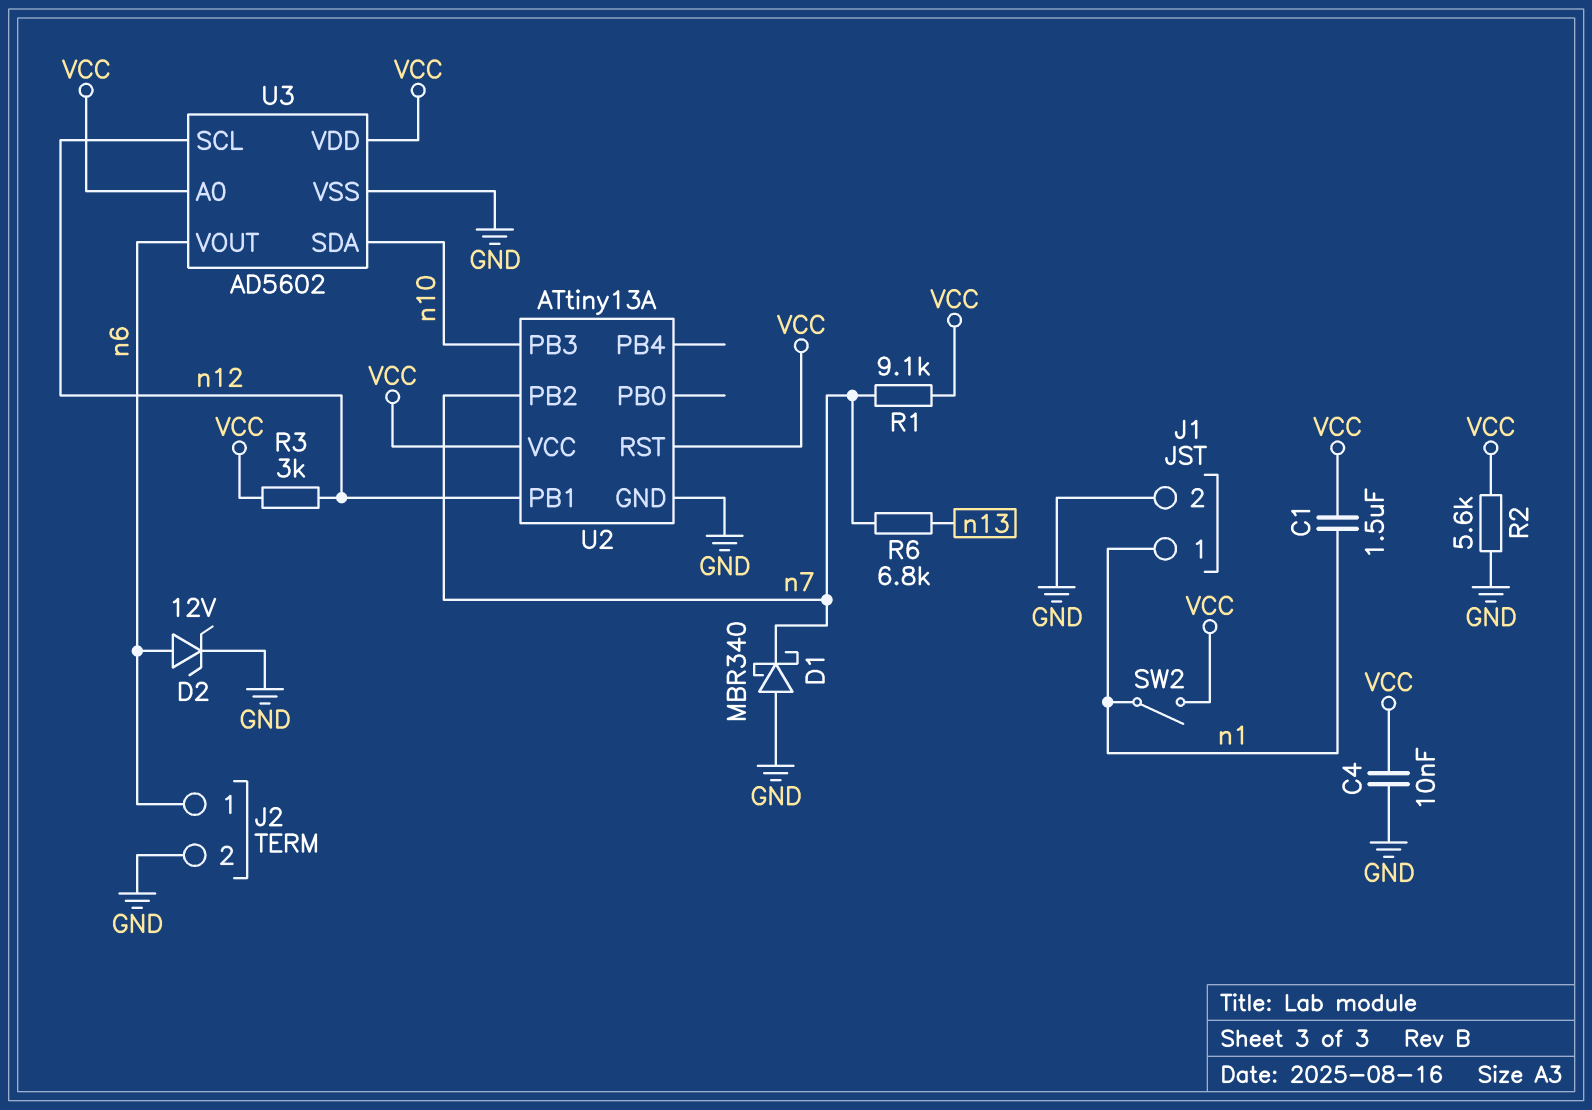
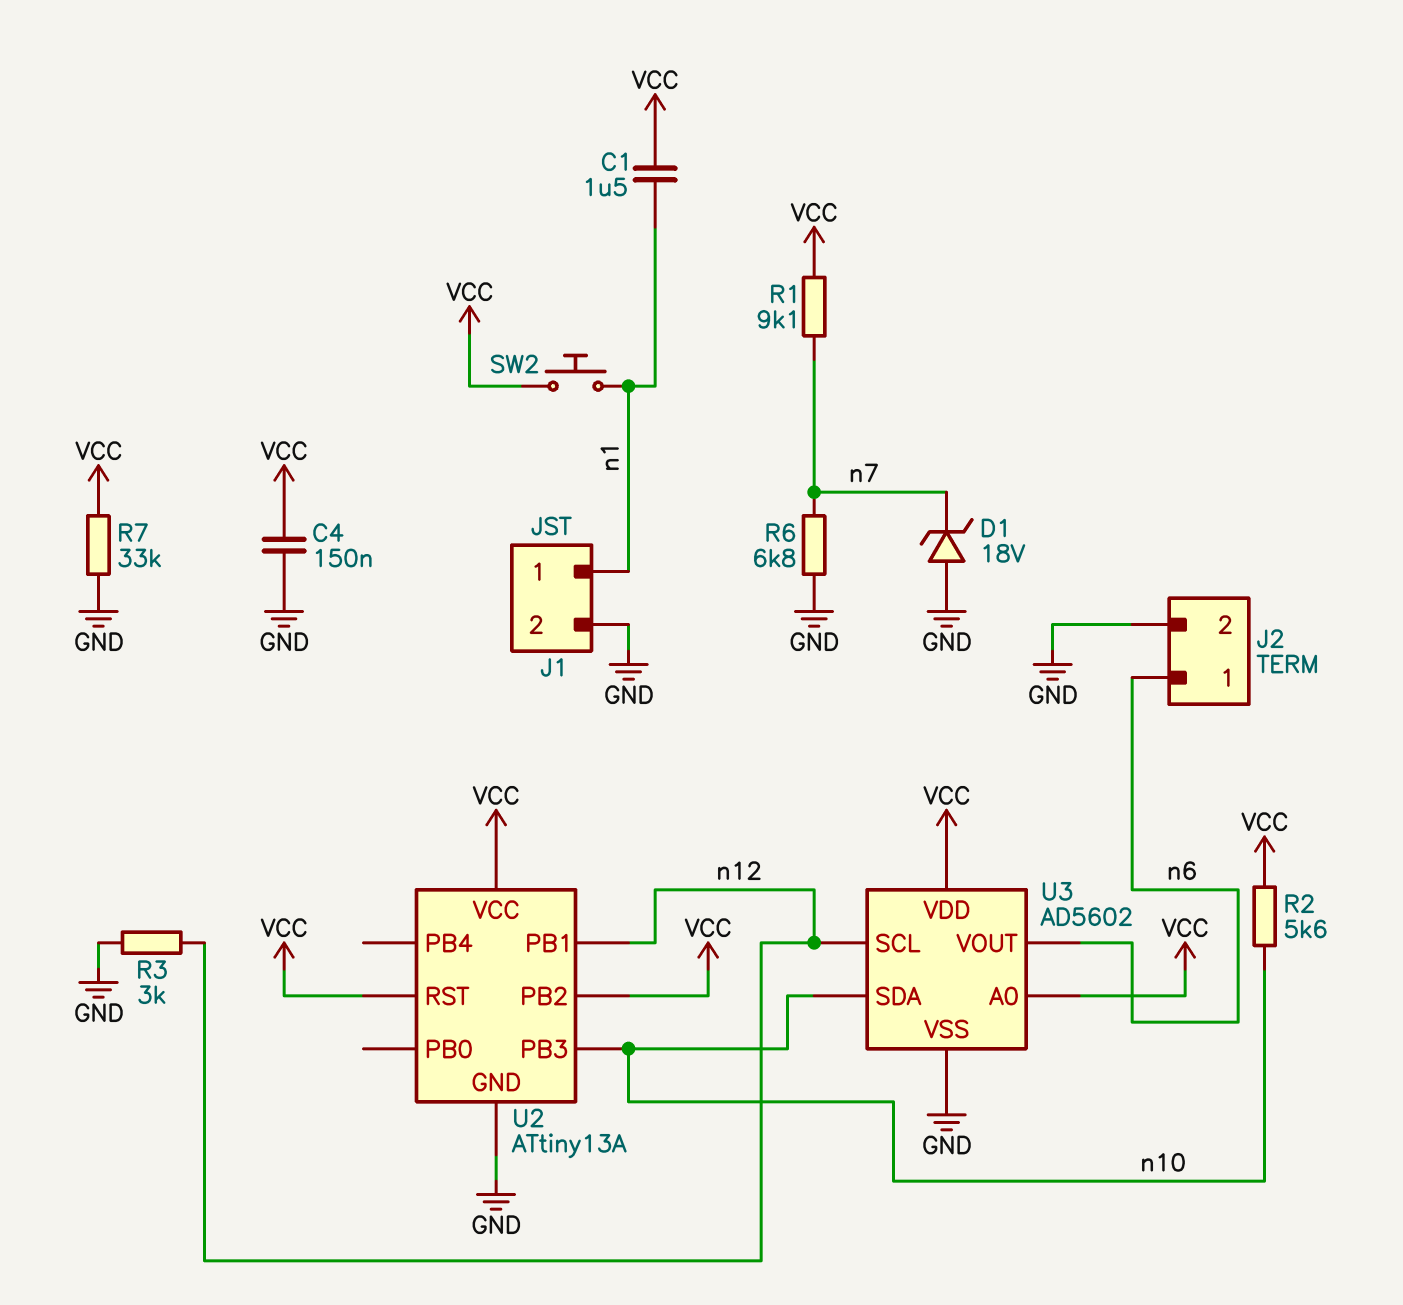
C4: 10nF (GND, VCC) -> 150nF (GND, VCC)
D1: schottky MBR340 (A GND, K n7) -> zener 18V (A GND, K n7)
D2: zener 12V (A n6, K GND) -> none
R2: 5.6k (GND, VCC) -> 5.6k (VCC, n10)
R3: 3k (VCC, n12) -> 3k (GND, n12)
R6: 6.8k (n7, n13) -> 6.8k (GND, n7)
R7: none -> 33k (GND, VCC)
SW2: switch (VCC, n1) -> button (VCC, n1)
U2 pin PB2: n7 -> VCC

